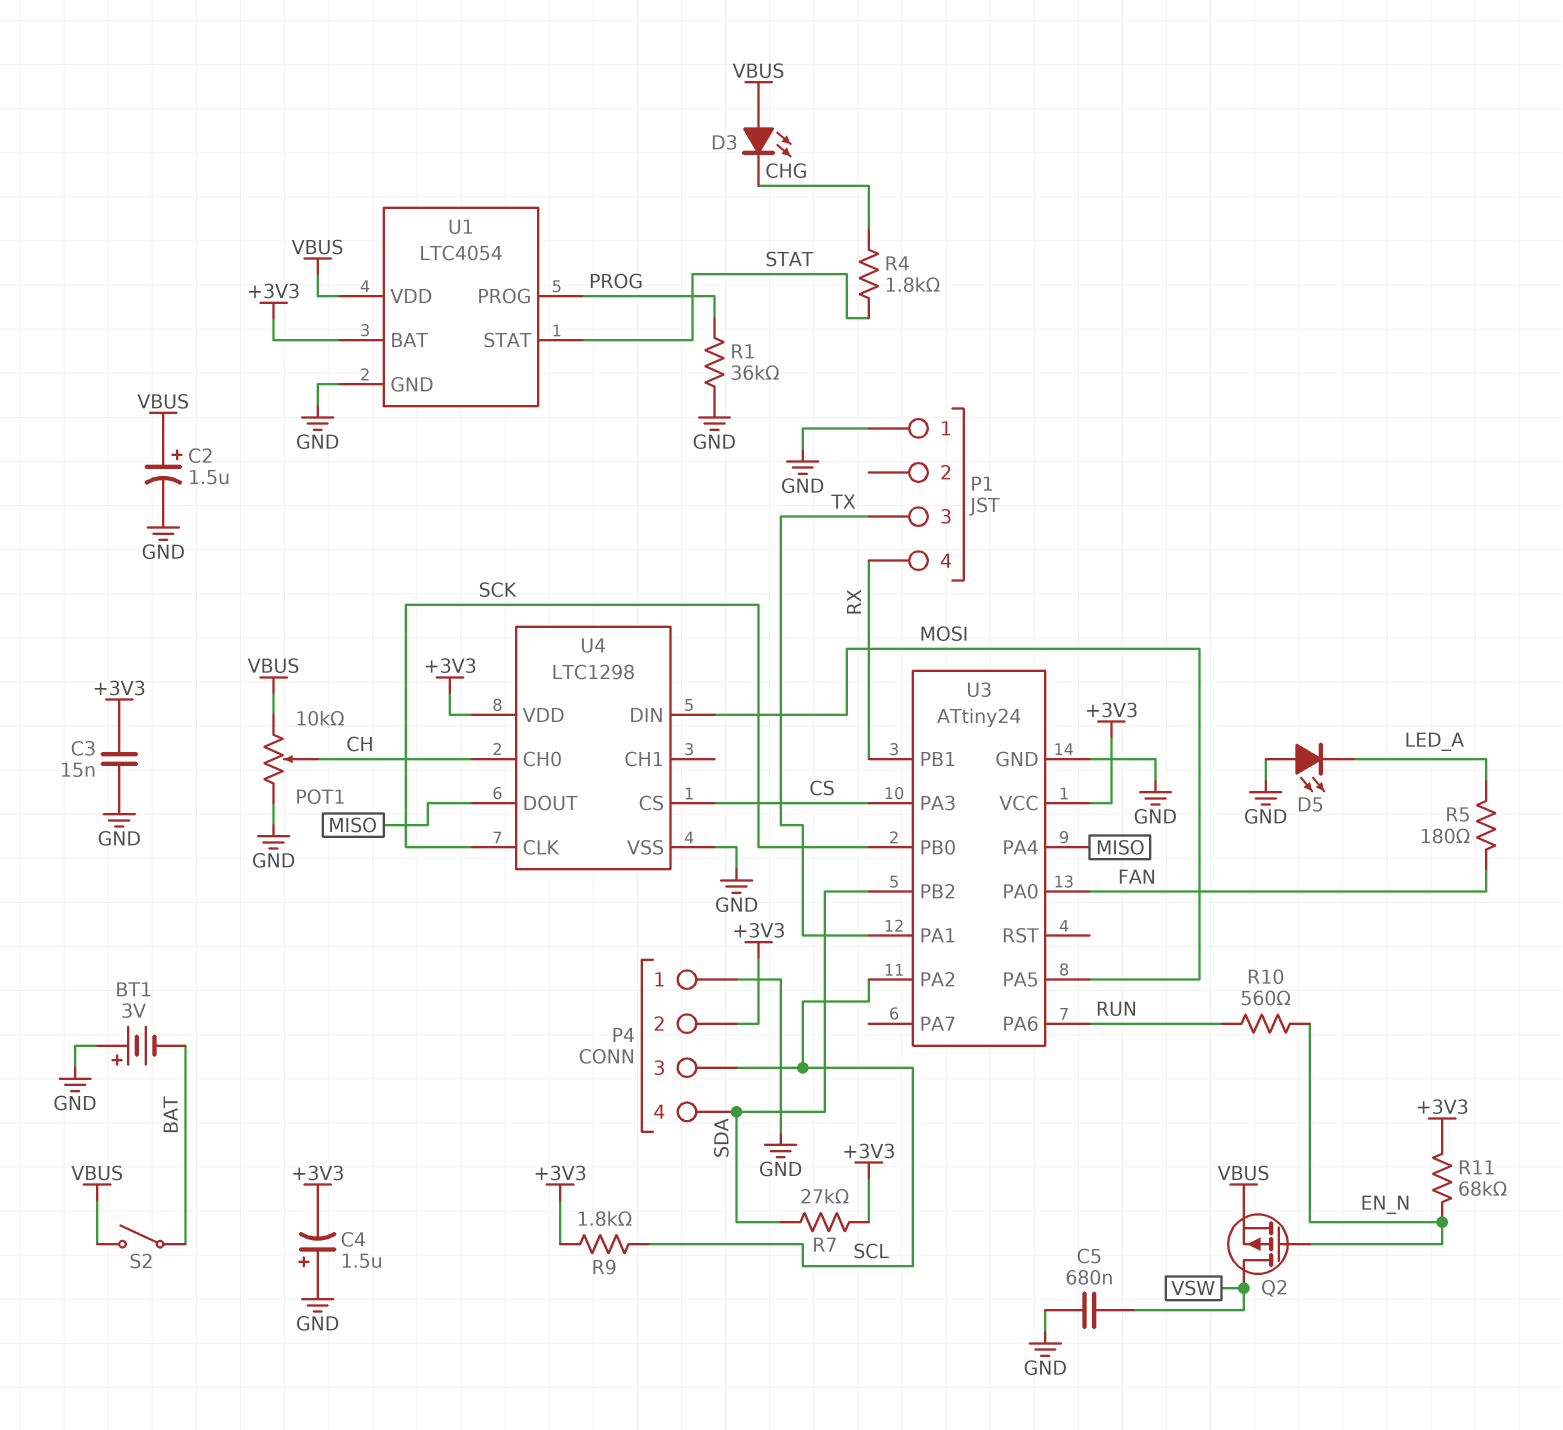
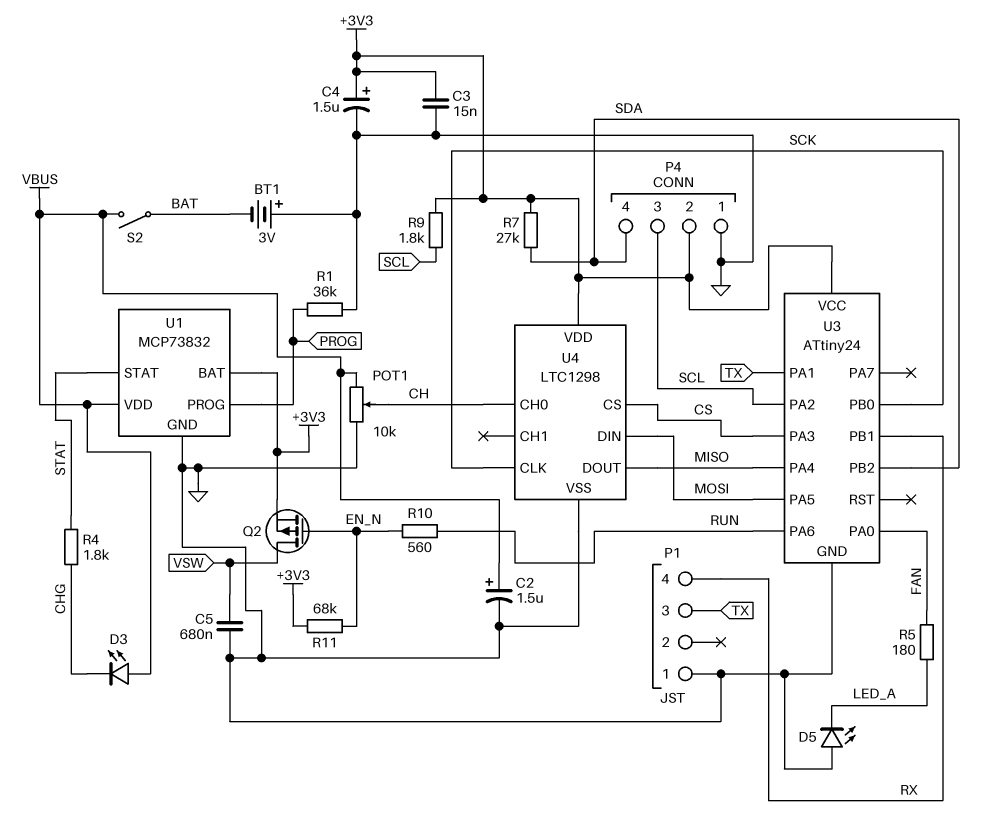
C4: 1.5uF (plus GND, minus +3V3) -> 1.5uF (plus +3V3, minus GND)
Q2: PMOS (G EN_N, D VSW, S VBUS) -> PMOS (G EN_N, D VSW, S +3V3)
U1: LTC4054 -> MCP73832

